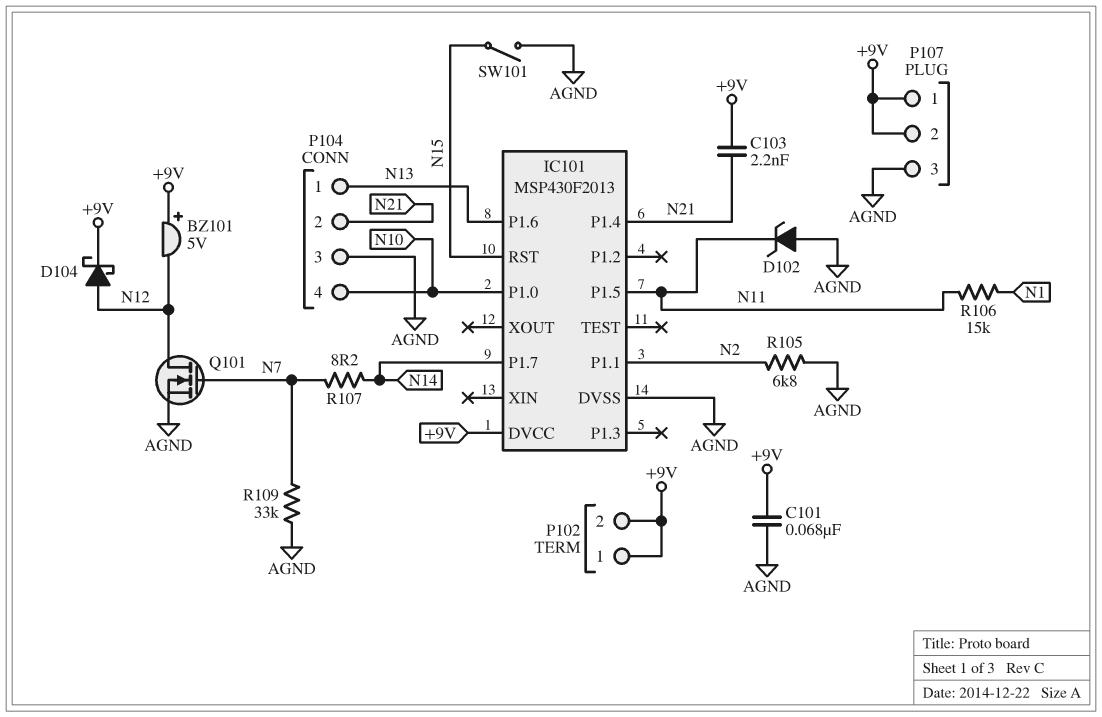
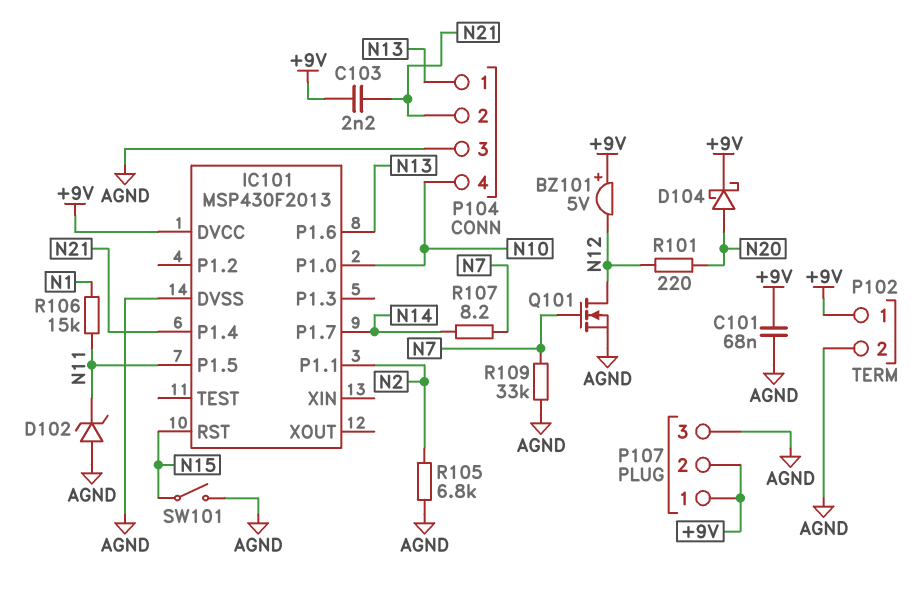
D104: schottky (A N12, K +9V) -> schottky (A N20, K +9V)
P102 pin 2: +9V -> AGND
R101: none -> 220 (N12, N20)

